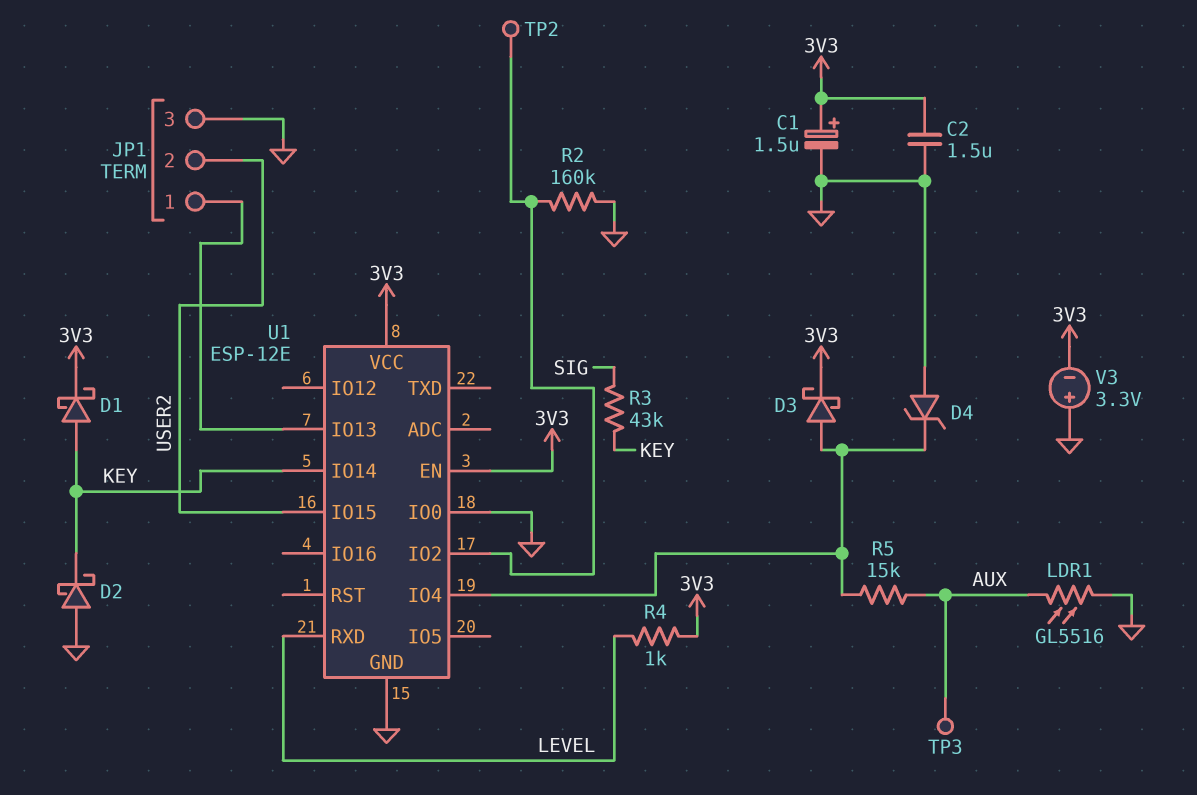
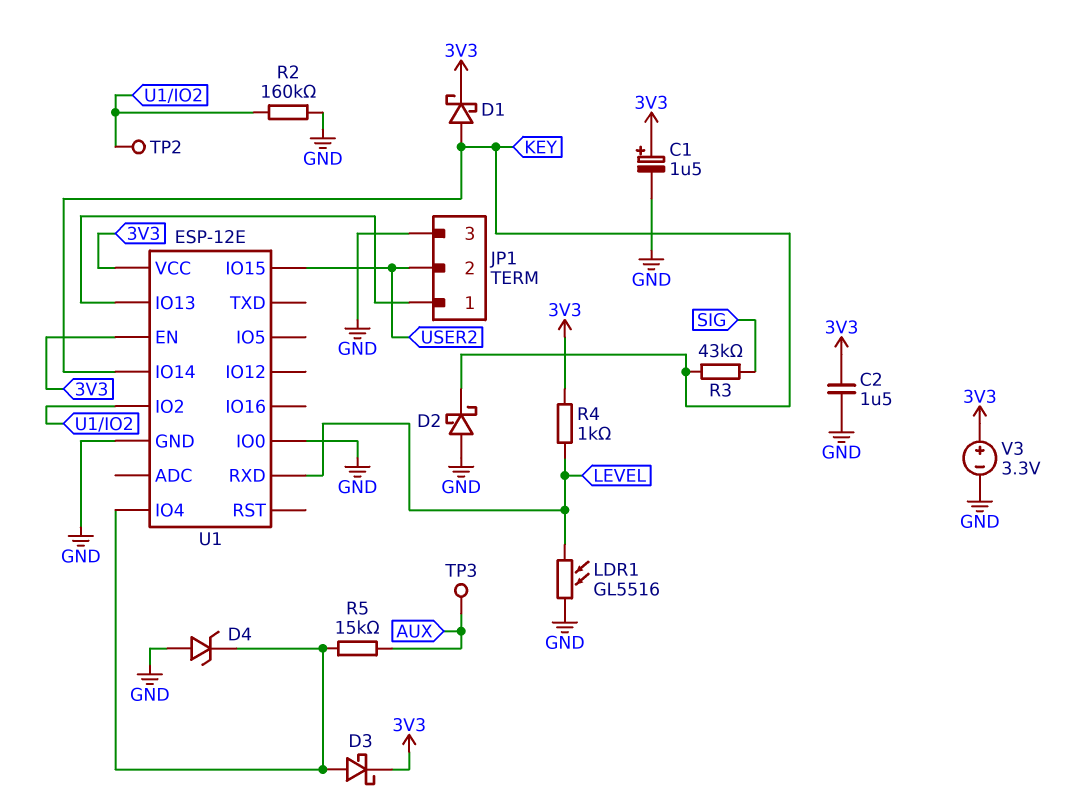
LDR1: GL5516 (AUX, GND) -> GL5516 (GND, LEVEL)
V3: 3.3V (plus GND, minus 3V3) -> 3.3V (plus 3V3, minus GND)

